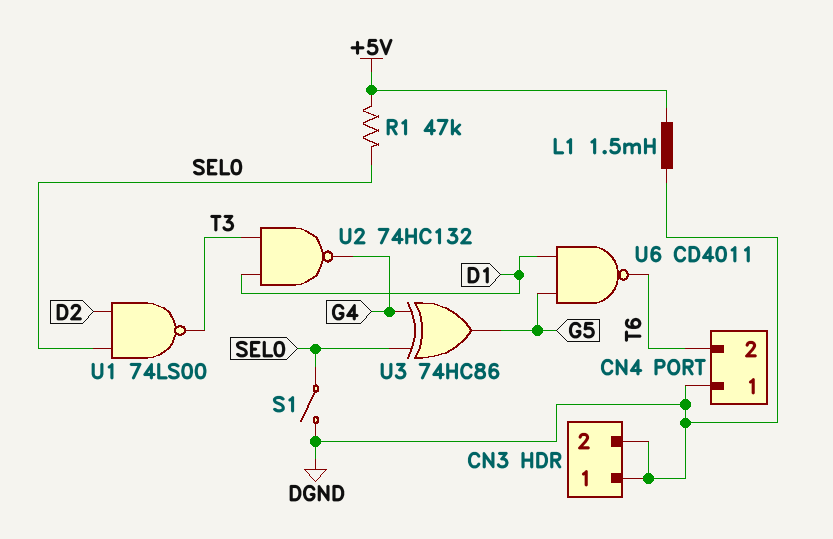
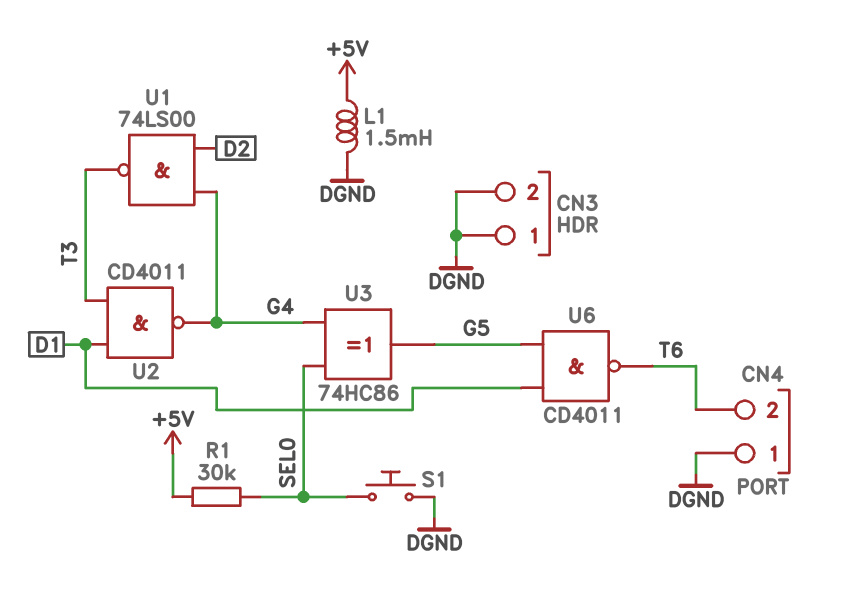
R1: 47k (+5V, SEL0) -> 30k (+5V, SEL0)
S1: switch (DGND, SEL0) -> button (DGND, SEL0)
U1: NAND 74LS00 (in D2, in SEL0, out T3) -> NAND 74LS00 (in D2, in G4, out T3)
U2: NAND 74HC132 (in D1, in T3, out G4) -> NAND CD4011 (in D1, in T3, out G4)

